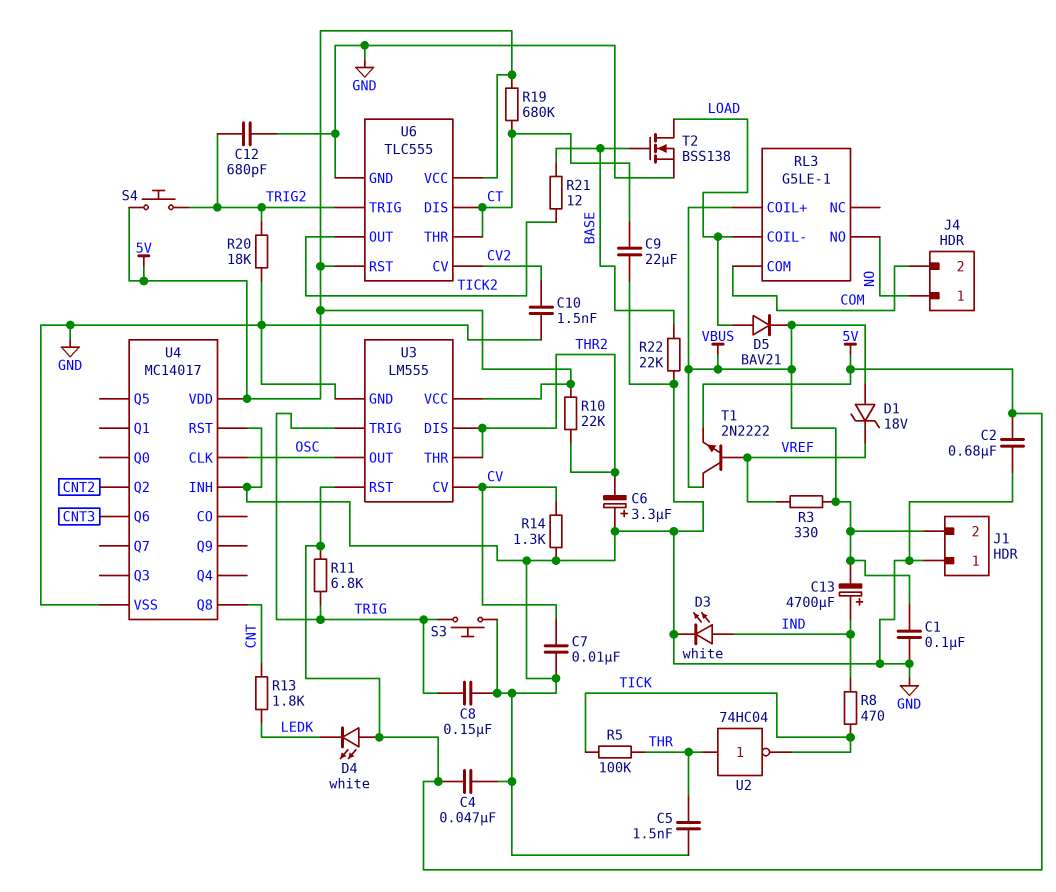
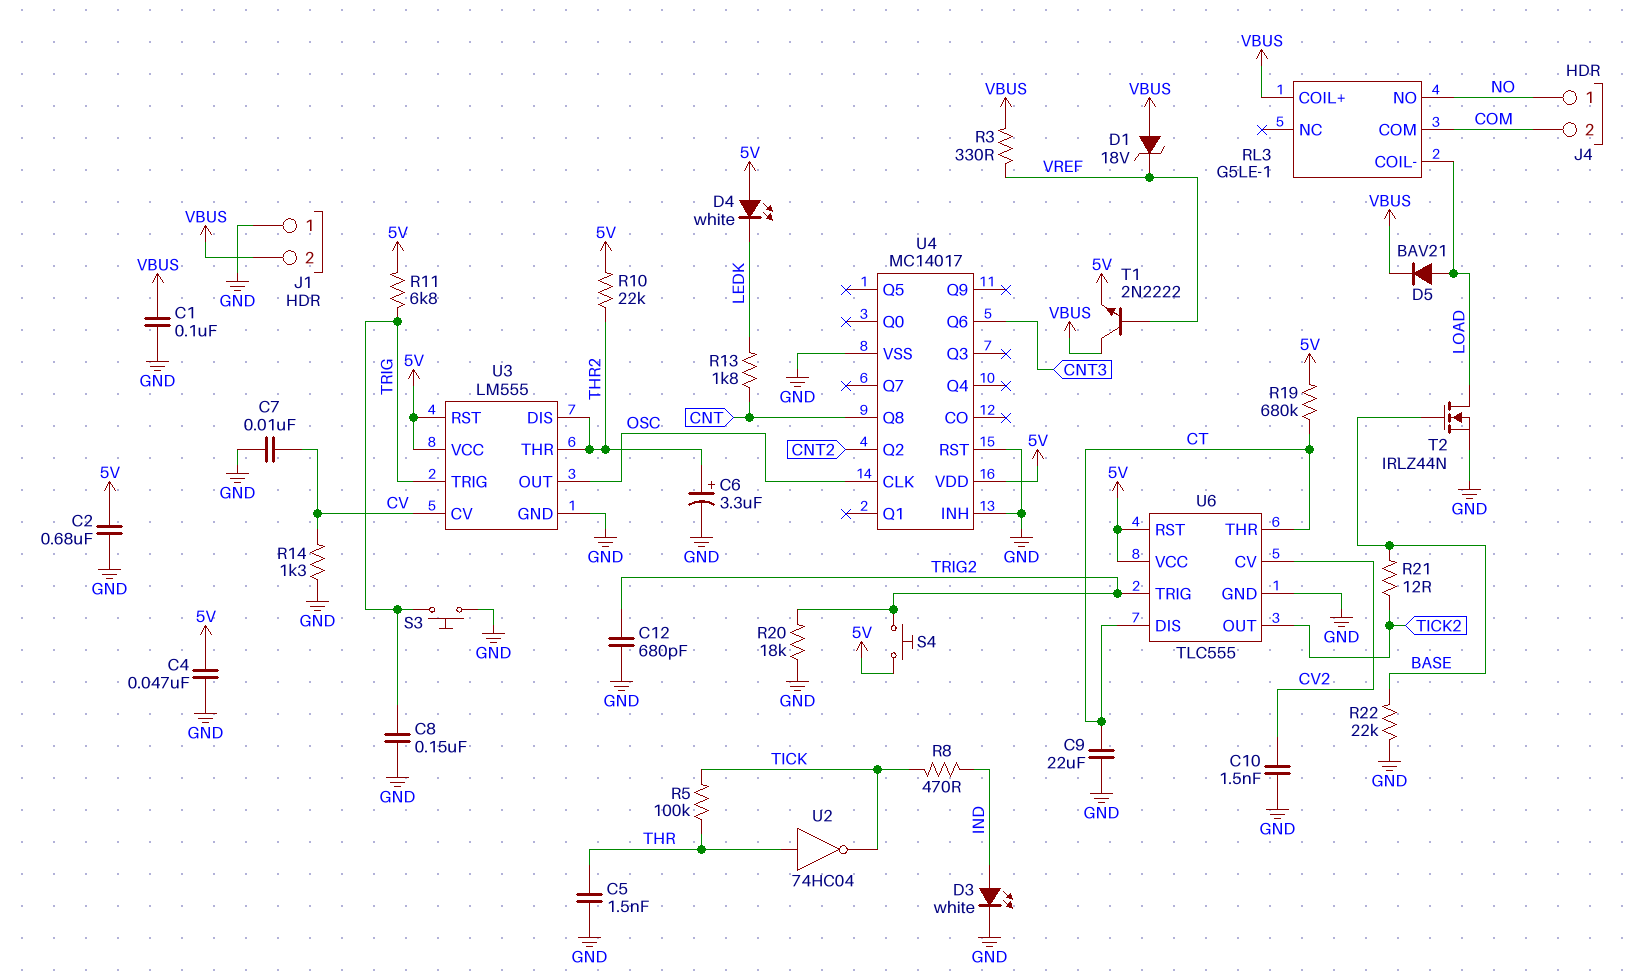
C6: 3.3uF (plus GND, minus THR2) -> 3.3uF (plus THR2, minus GND)
C13: 4700uF (plus IND, minus VBUS) -> none
T2: NMOS BSS138 (G BASE, D LOAD, S GND) -> NMOS IRLZ44N (G BASE, D LOAD, S GND)

